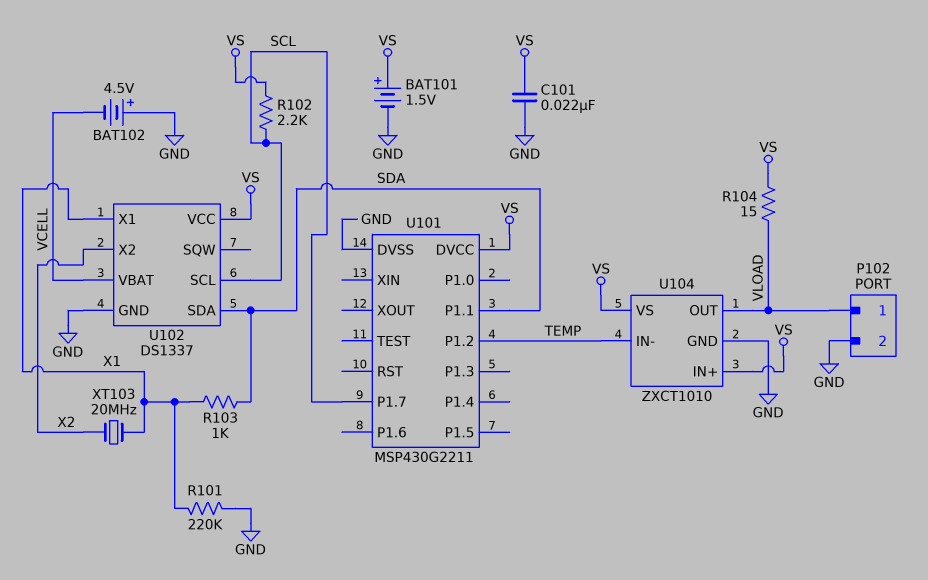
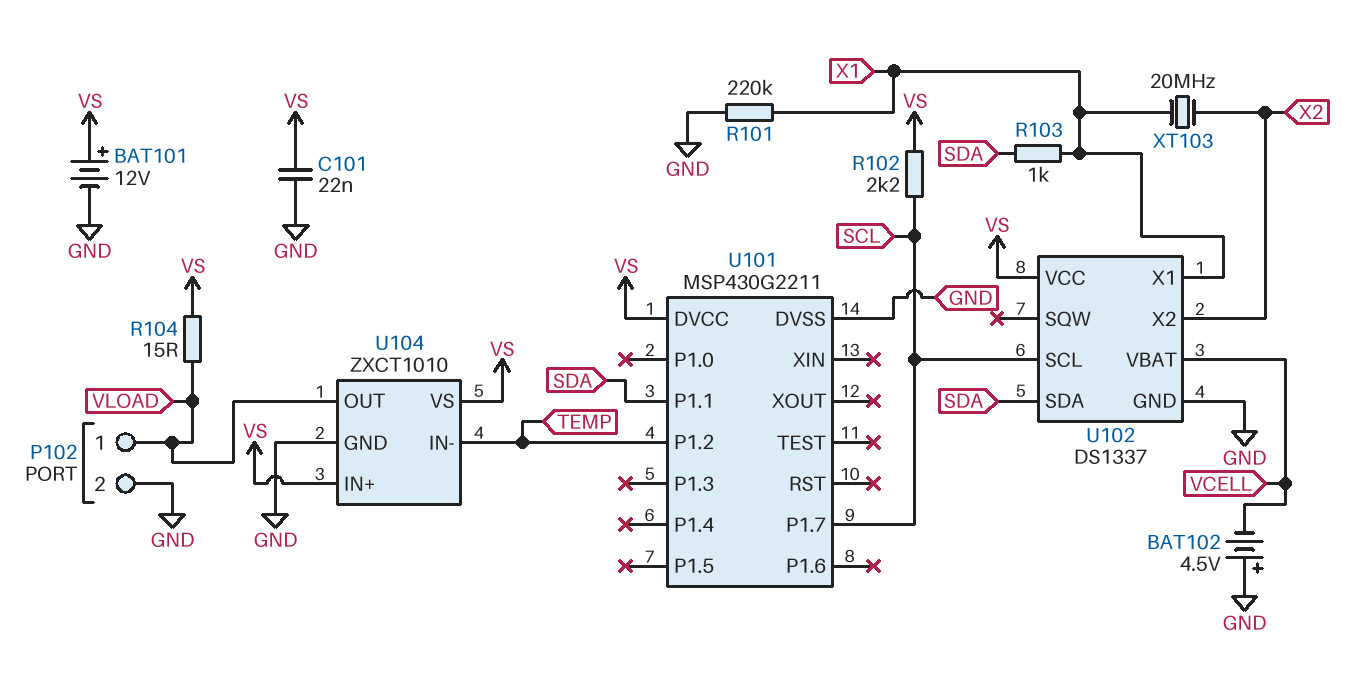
BAT101: 1.5V (plus VS, minus GND) -> 12V (plus VS, minus GND)

